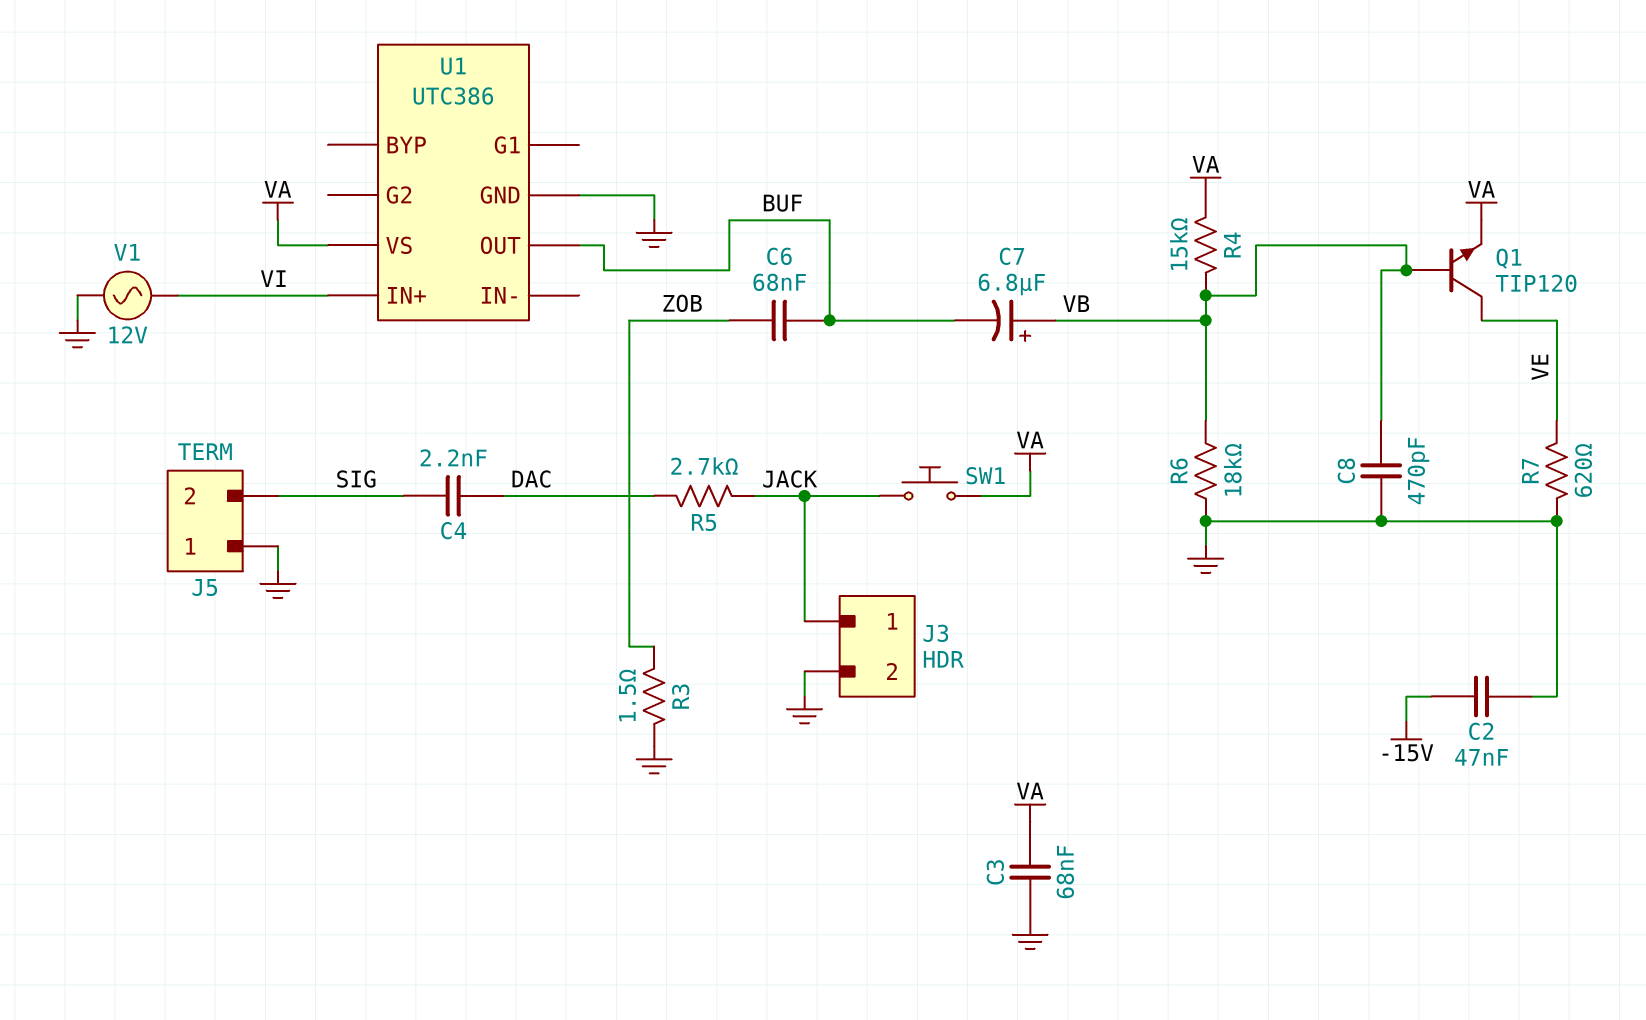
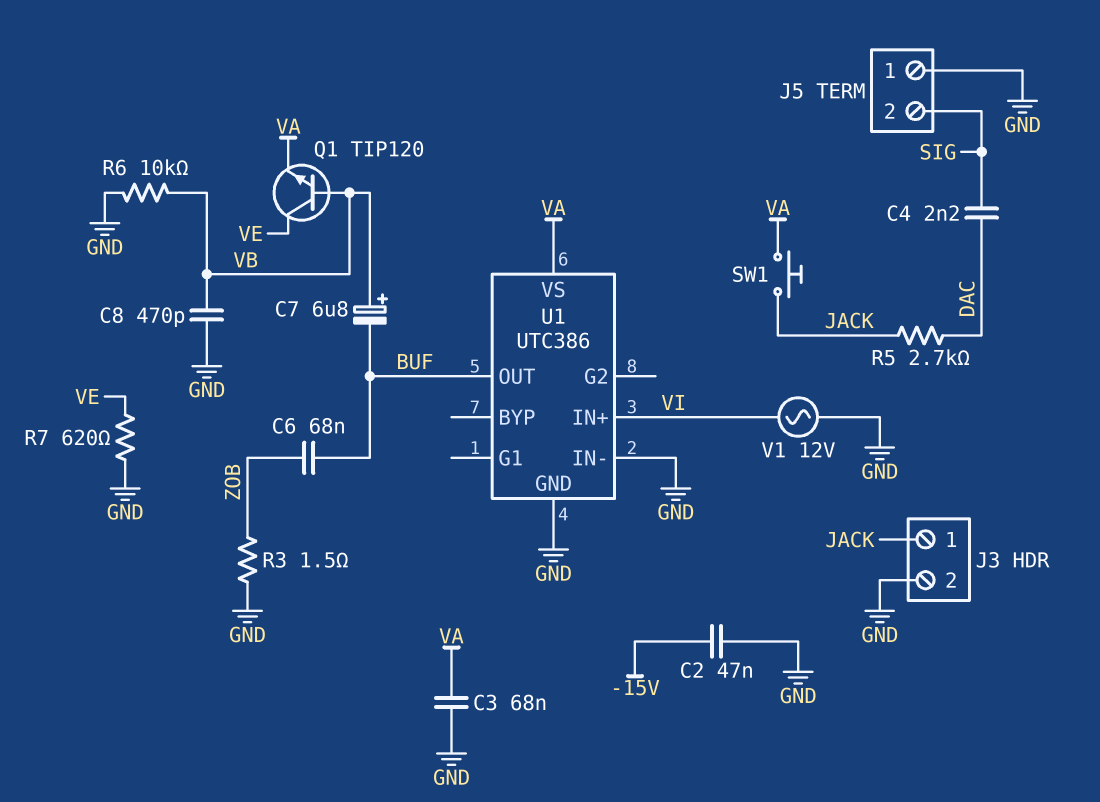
R4: 15k (VA, VB) -> none
R6: 18k (GND, VB) -> 10k (GND, VB)
U1 pin IN-: none -> GND

